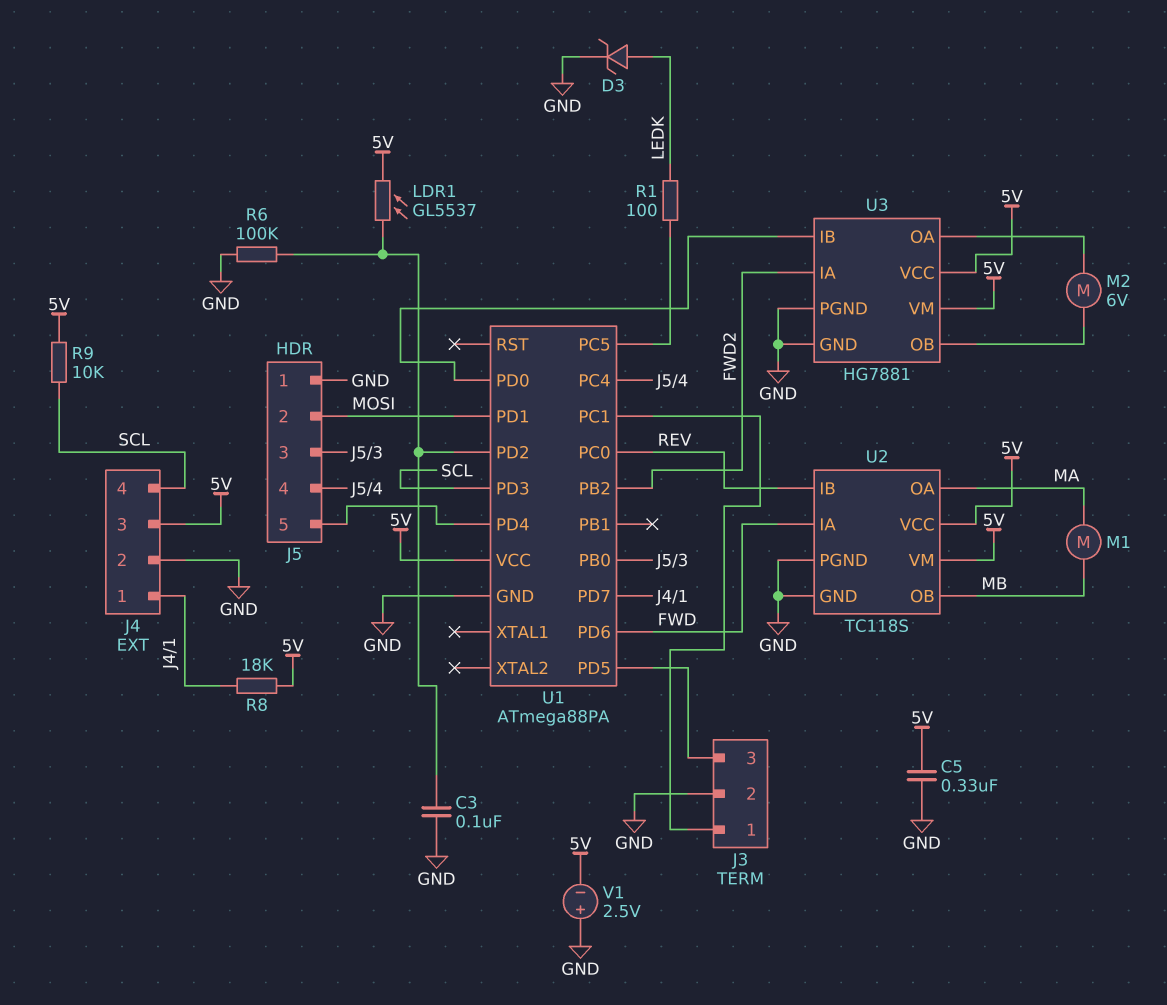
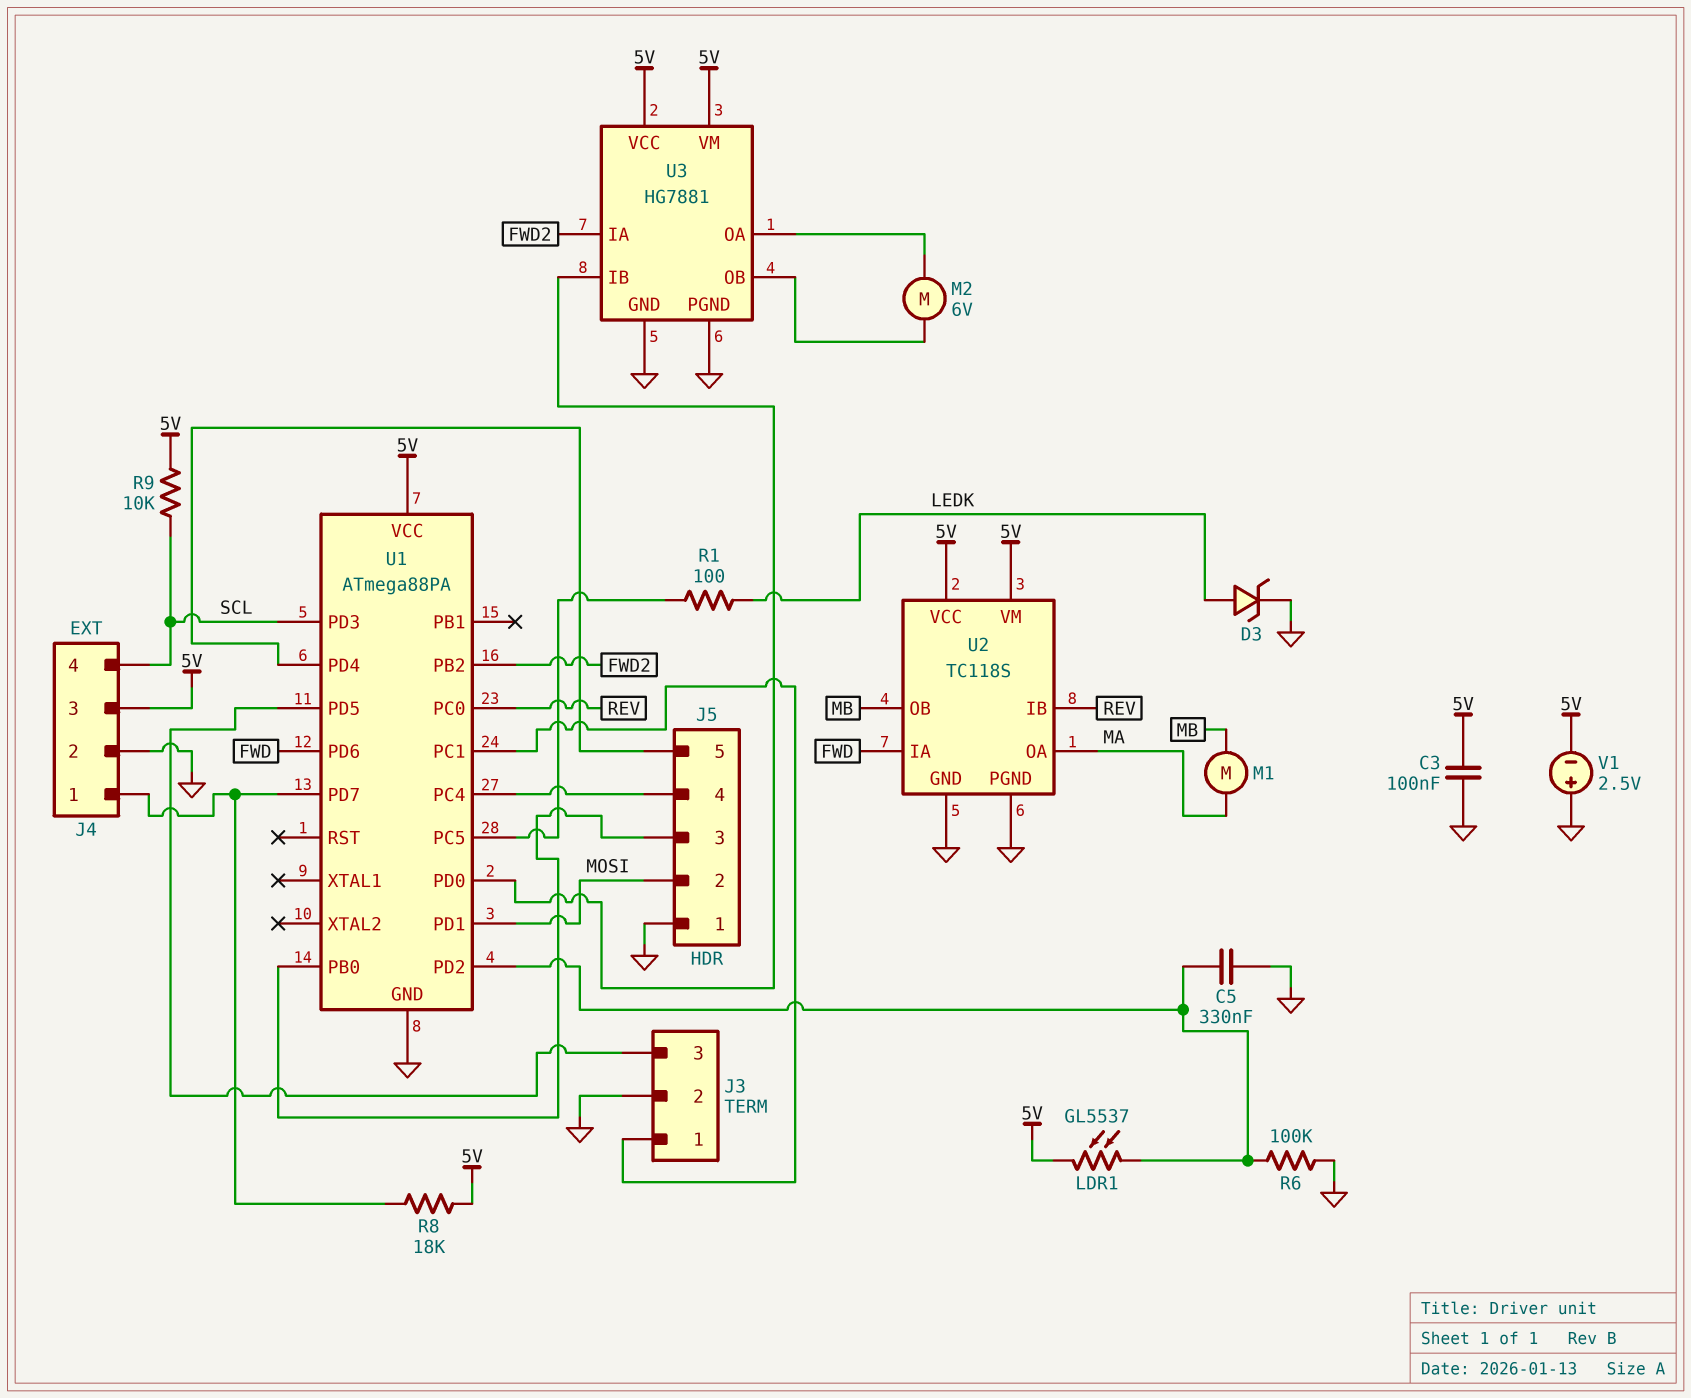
C3: 100nF (GND, U1/PD2) -> 100nF (5V, GND)
C5: 330nF (5V, GND) -> 330nF (GND, U1/PD2)

